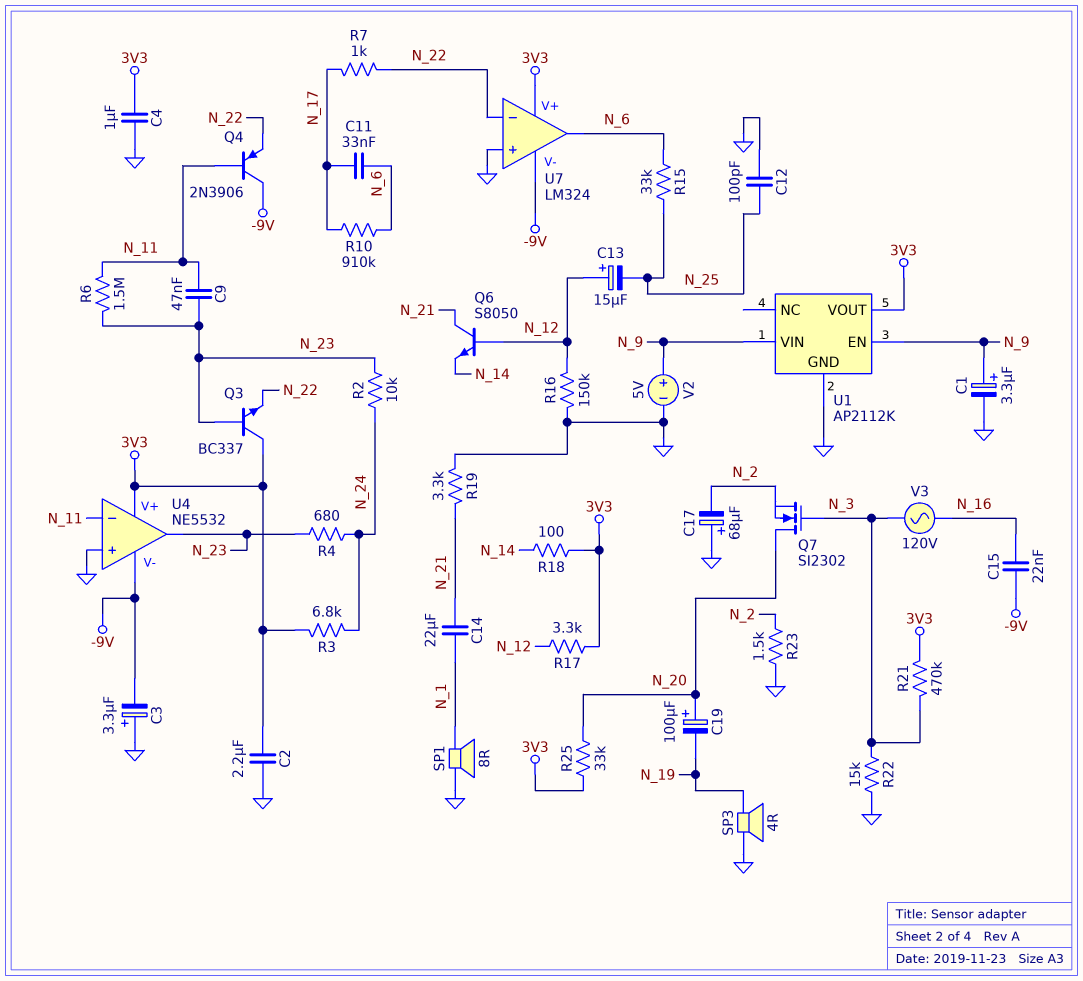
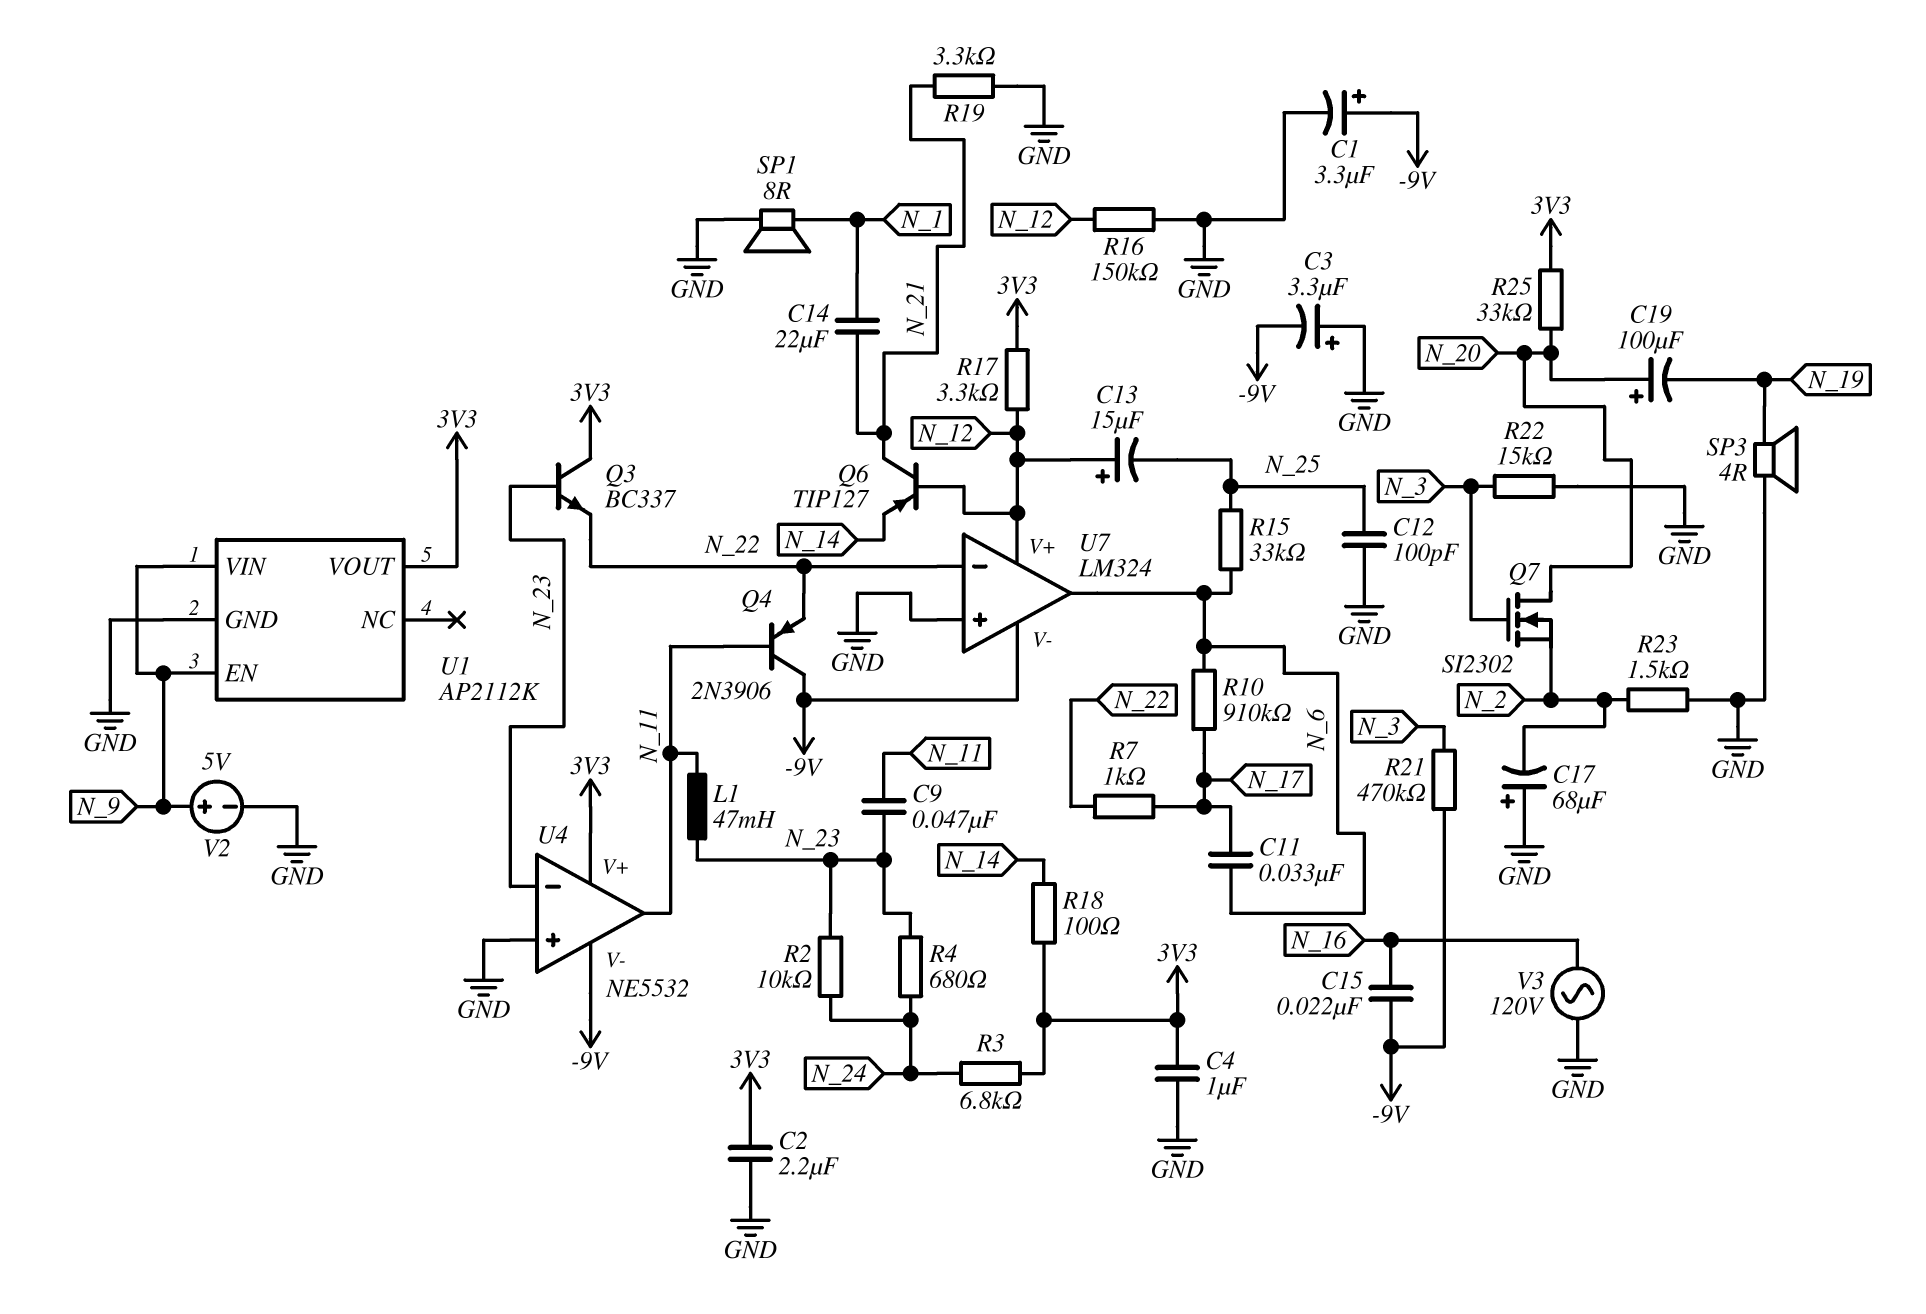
C1: 3.3uF (plus N_9, minus GND) -> 3.3uF (plus -9V, minus GND)
L1: none -> 47mH (N_11, N_23)
Q6: NPN S8050 (B N_12, C N_21, E N_14) -> PNP TIP127 (B N_12, C N_21, E N_14)
R6: 1.5M (N_11, N_23) -> none
R21: 470k (3V3, N_3) -> 470k (-9V, N_3)
U4 pin in-: N_11 -> N_23
U4 pin out: N_23 -> N_11
U7 pin V+: 3V3 -> N_12
V3: AC 120V (N_3, N_16) -> AC 120V (GND, N_16)

